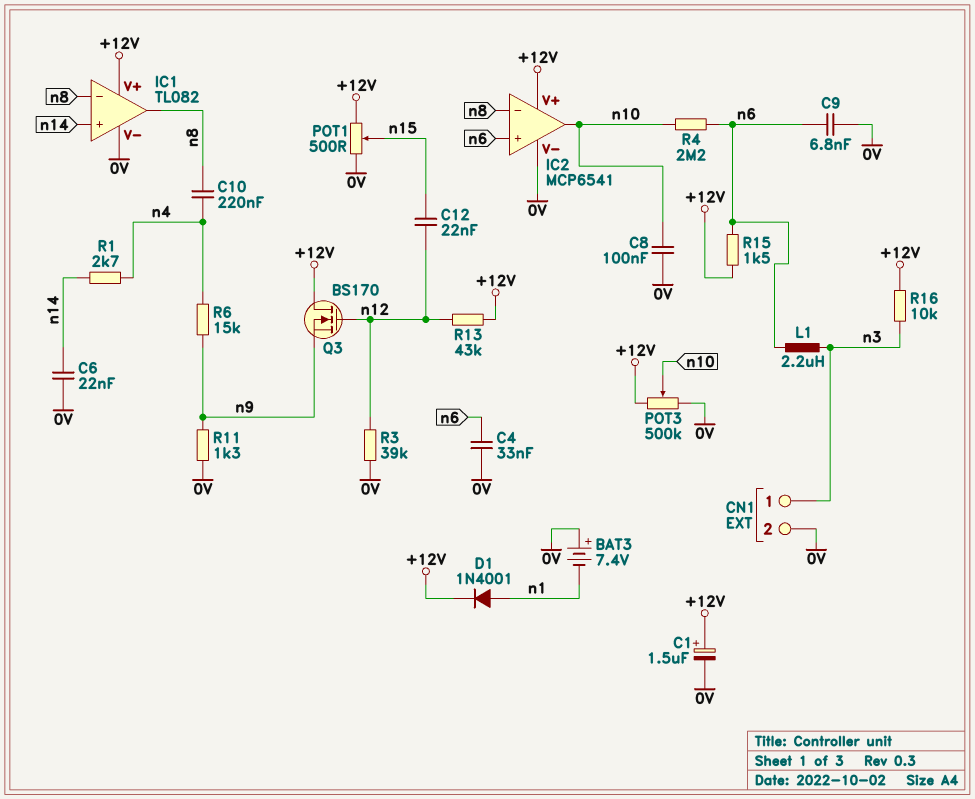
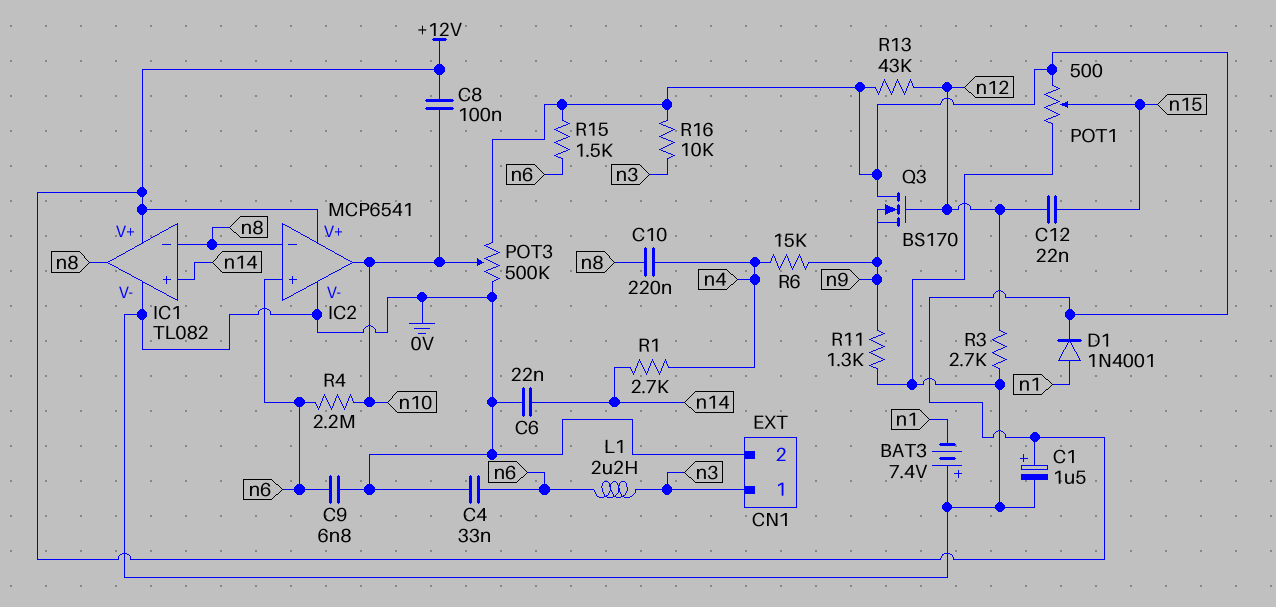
C8: 100nF (0V, n10) -> 100nF (+12V, n10)
R3: 39k (0V, n12) -> 2.7k (0V, n12)

